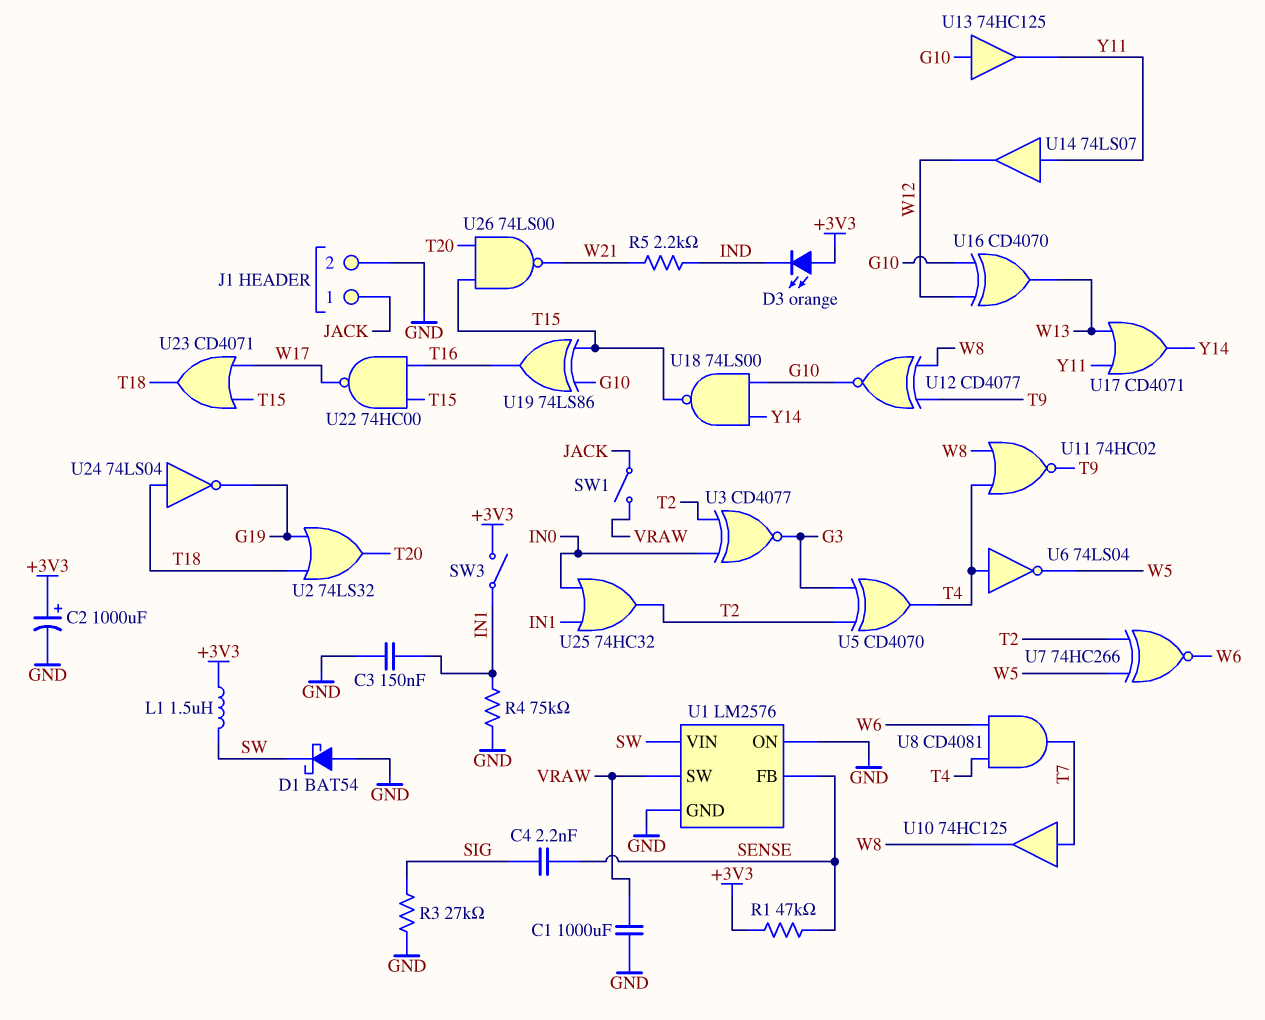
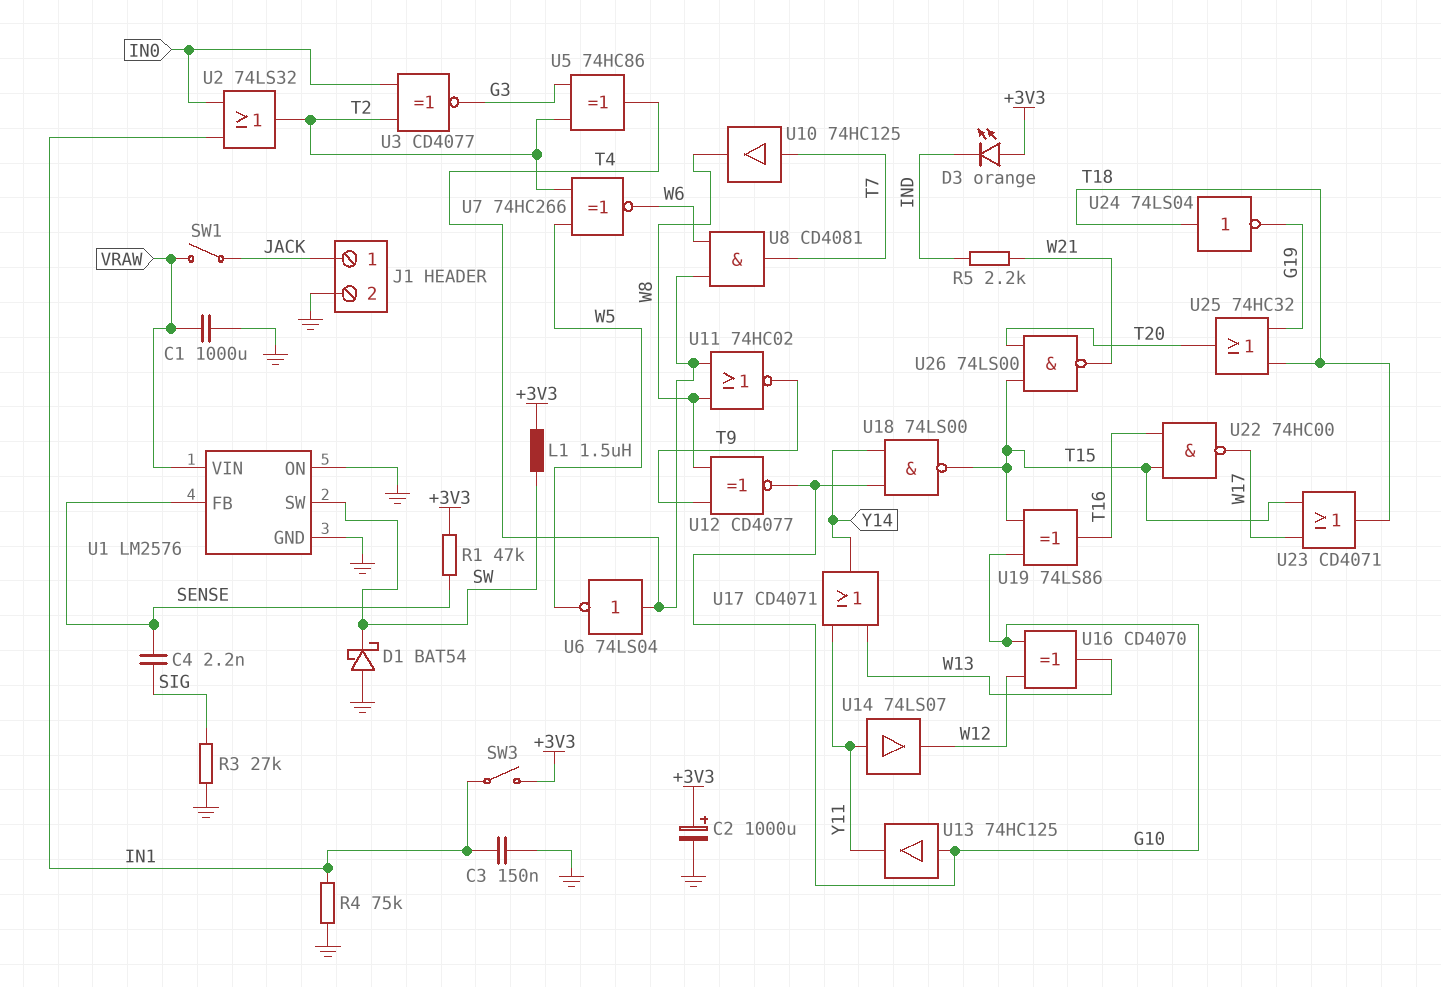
U1 pin SW: VRAW -> SW
U1 pin VIN: SW -> VRAW
U2: OR 74LS32 (in G19, in T18, out T20) -> OR 74LS32 (in IN0, in IN1, out T2)
U5: XOR CD4070 (in G3, in T2, out T4) -> XOR 74HC86 (in G3, in T2, out T4)
U25: OR 74HC32 (in IN0, in IN1, out T2) -> OR 74HC32 (in G19, in T18, out T20)

